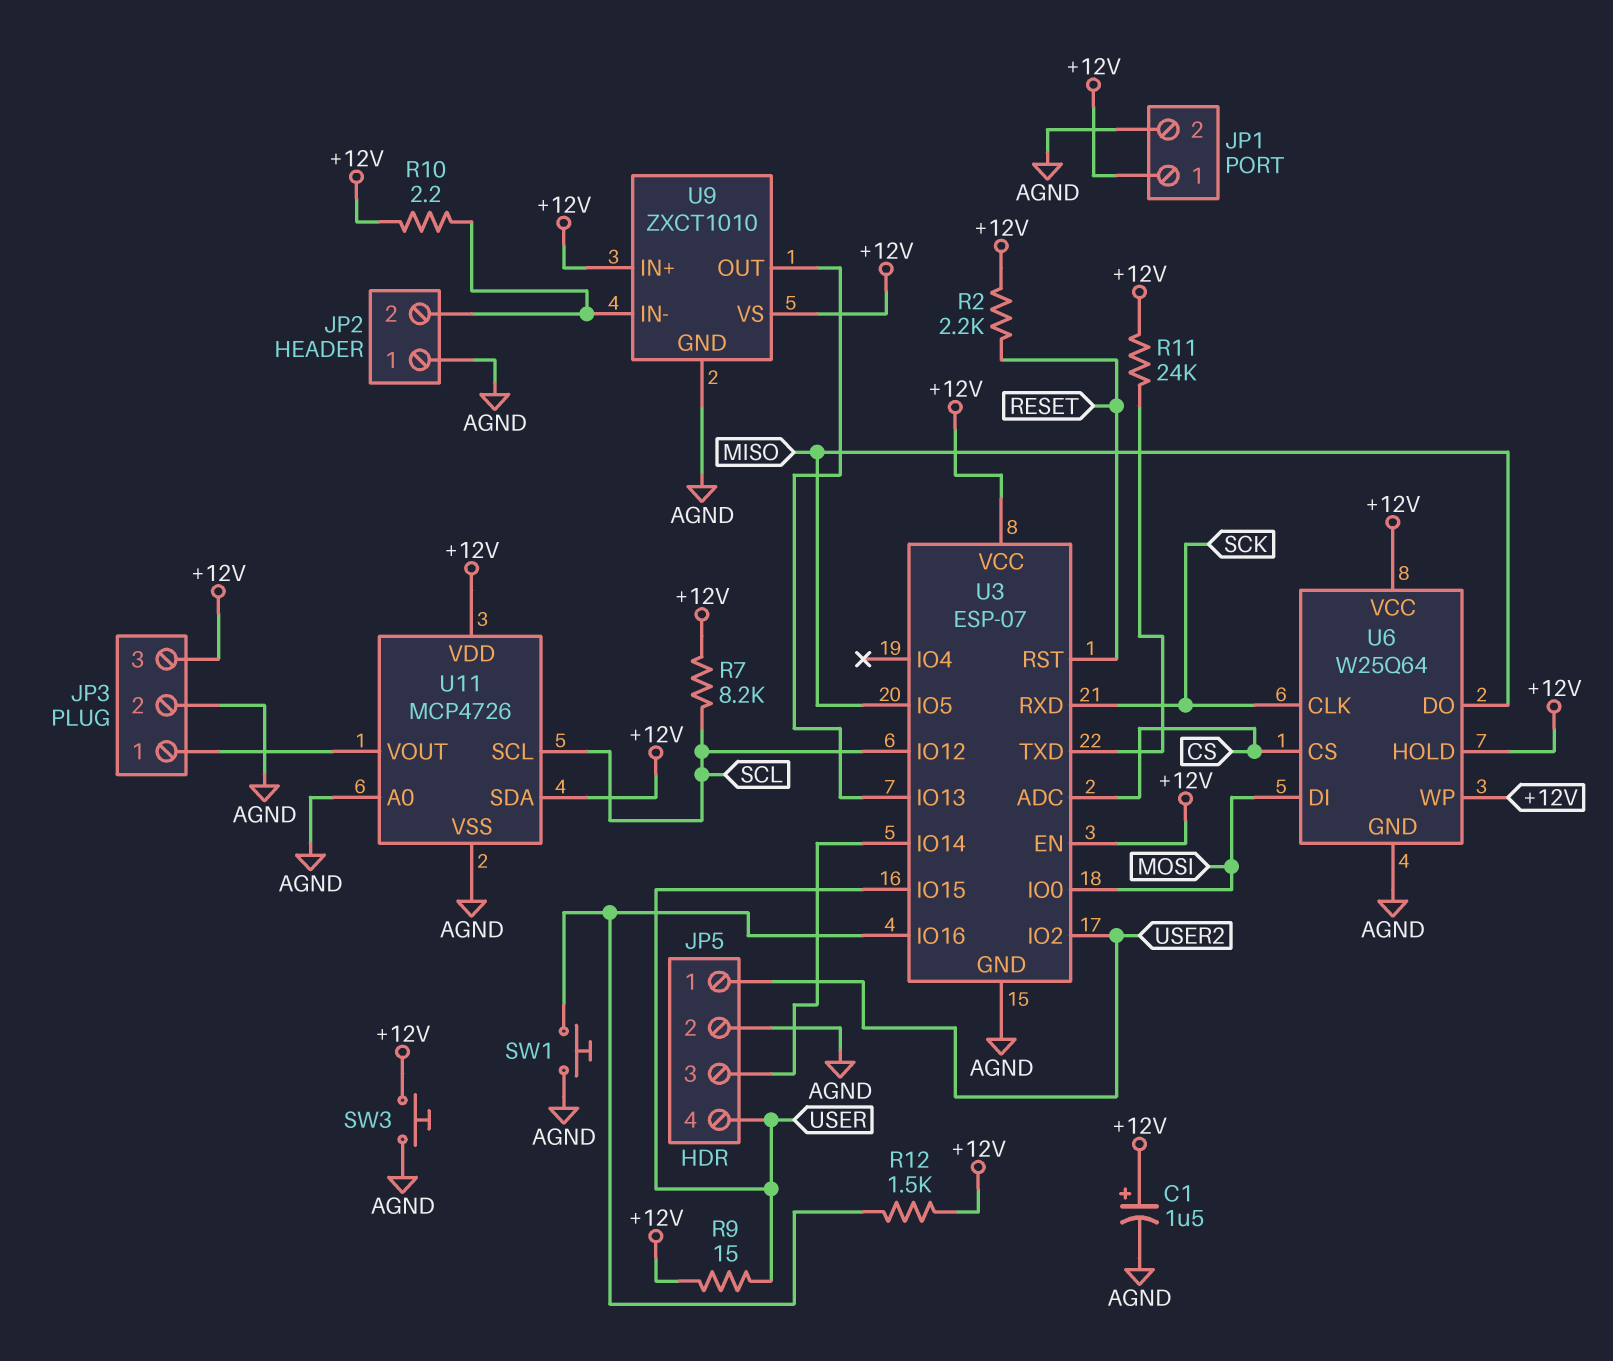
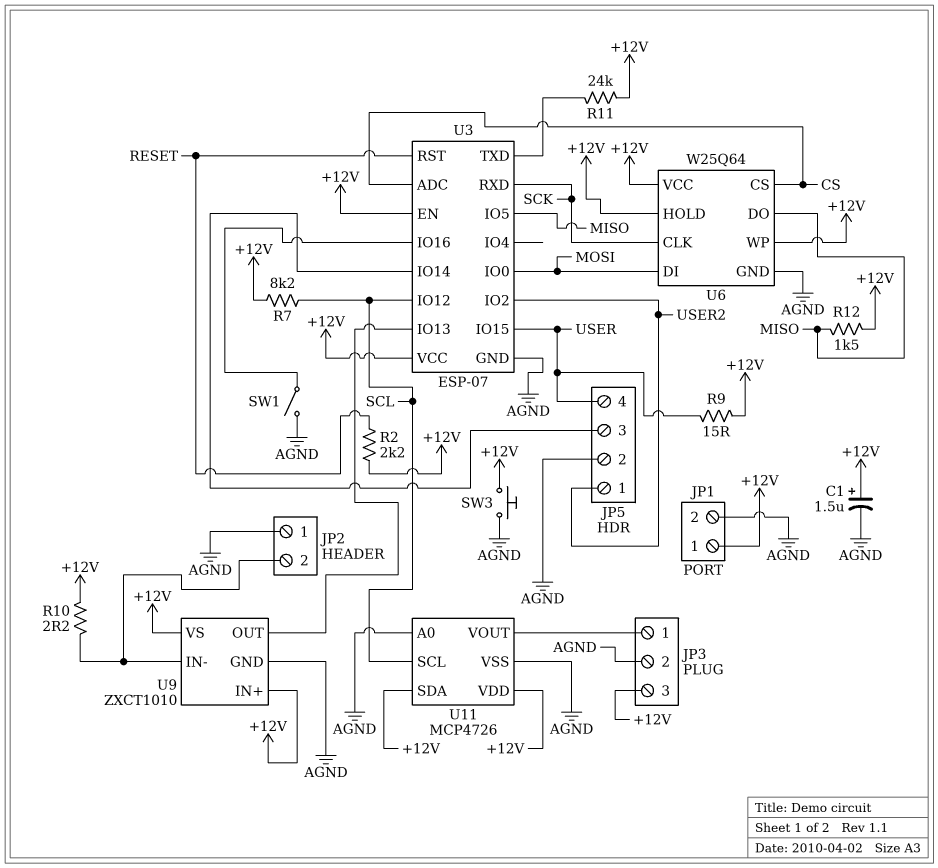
R12: 1.5k (+12V, U3/IO16) -> 1.5k (+12V, MISO)
SW1: button (AGND, U3/IO16) -> switch (AGND, U3/IO16)

